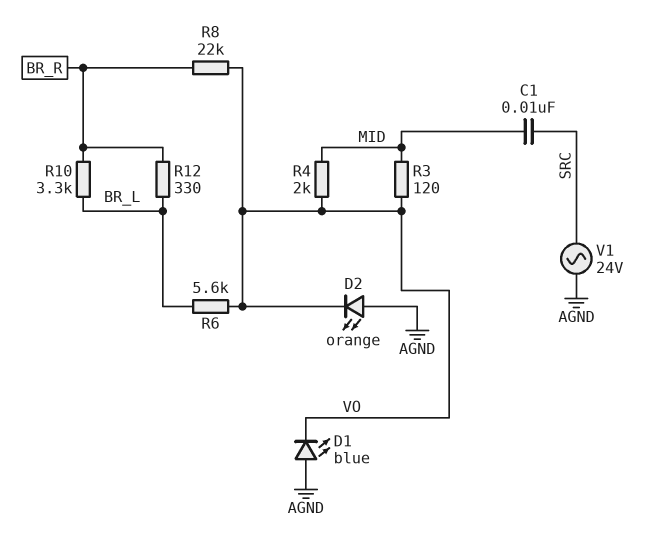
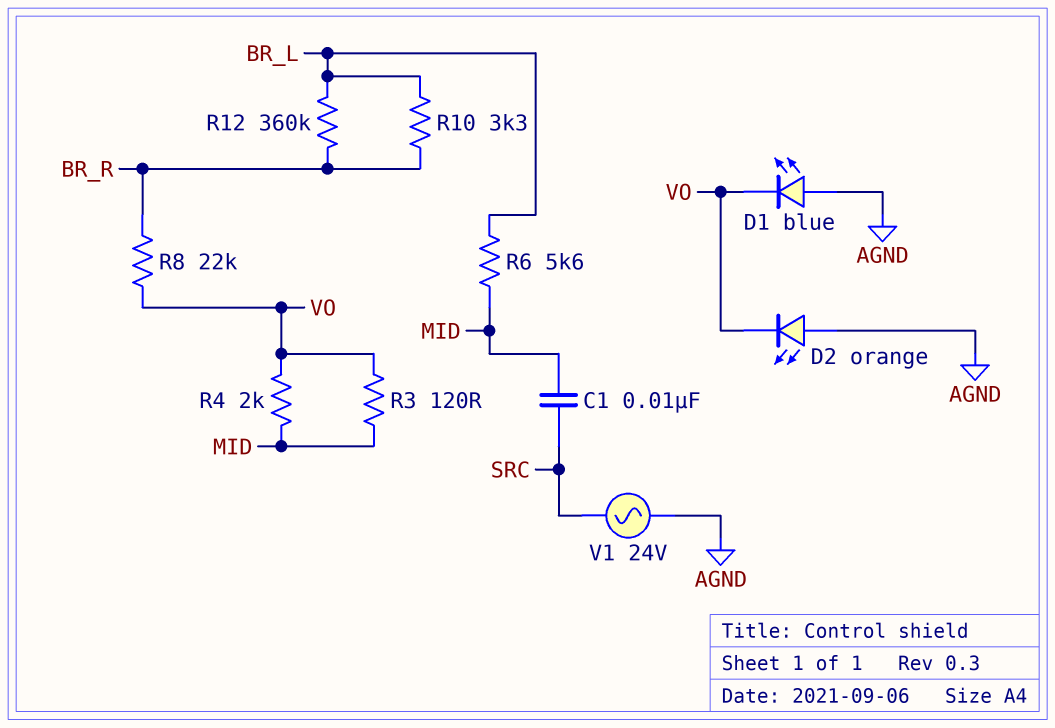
R6: 5.6k (BR_L, VO) -> 5.6k (BR_L, MID)
R12: 330 (BR_L, BR_R) -> 360k (BR_L, BR_R)

